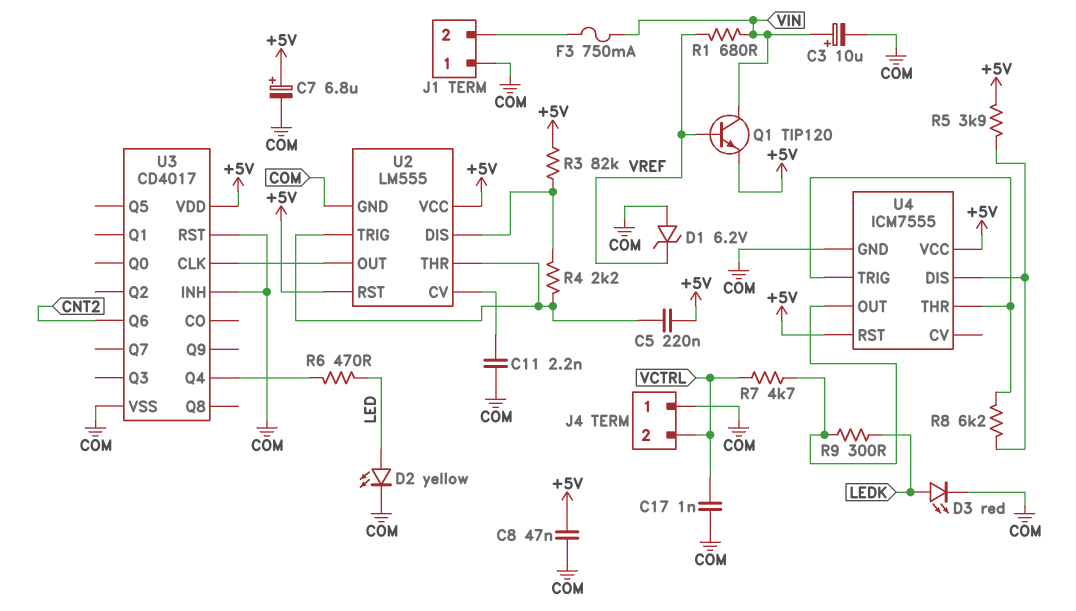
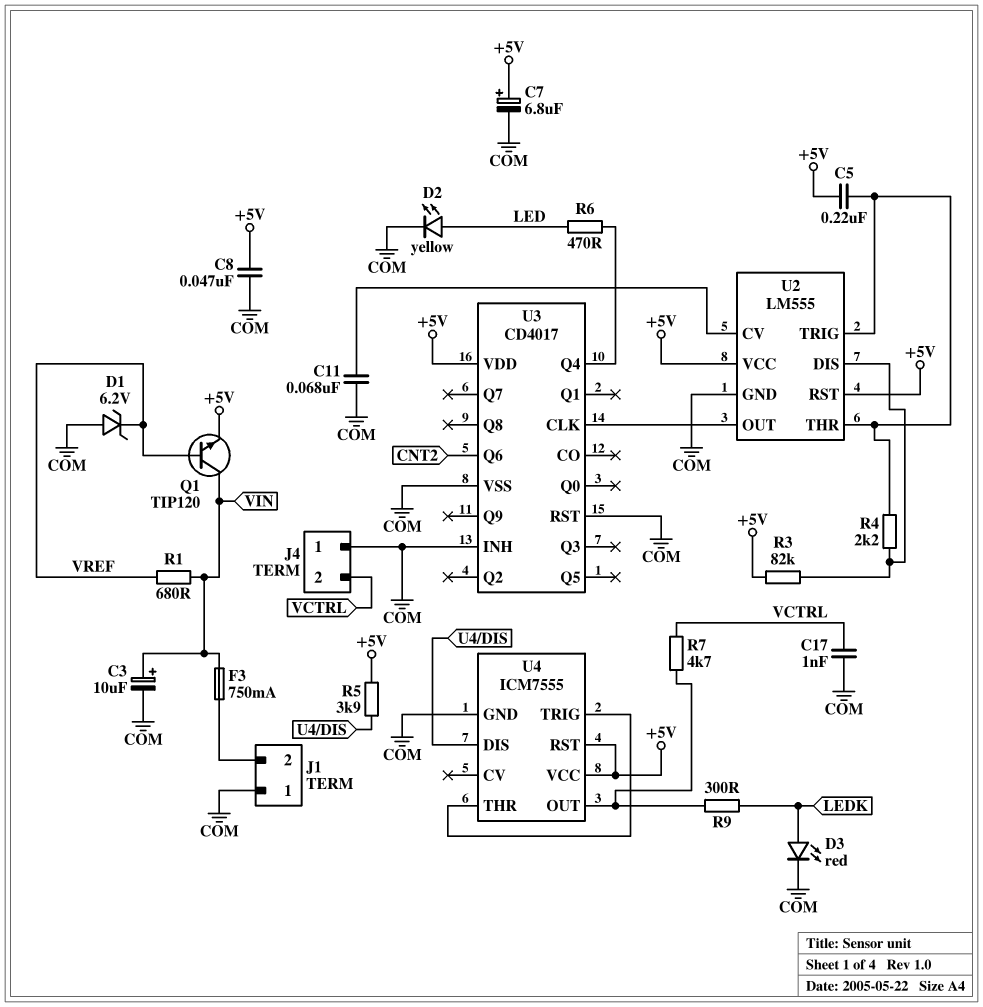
C11: 2.2nF (COM, U2/CV) -> 68nF (COM, U2/CV)
R8: 6.2k (U4/DIS, U4/THR) -> none

